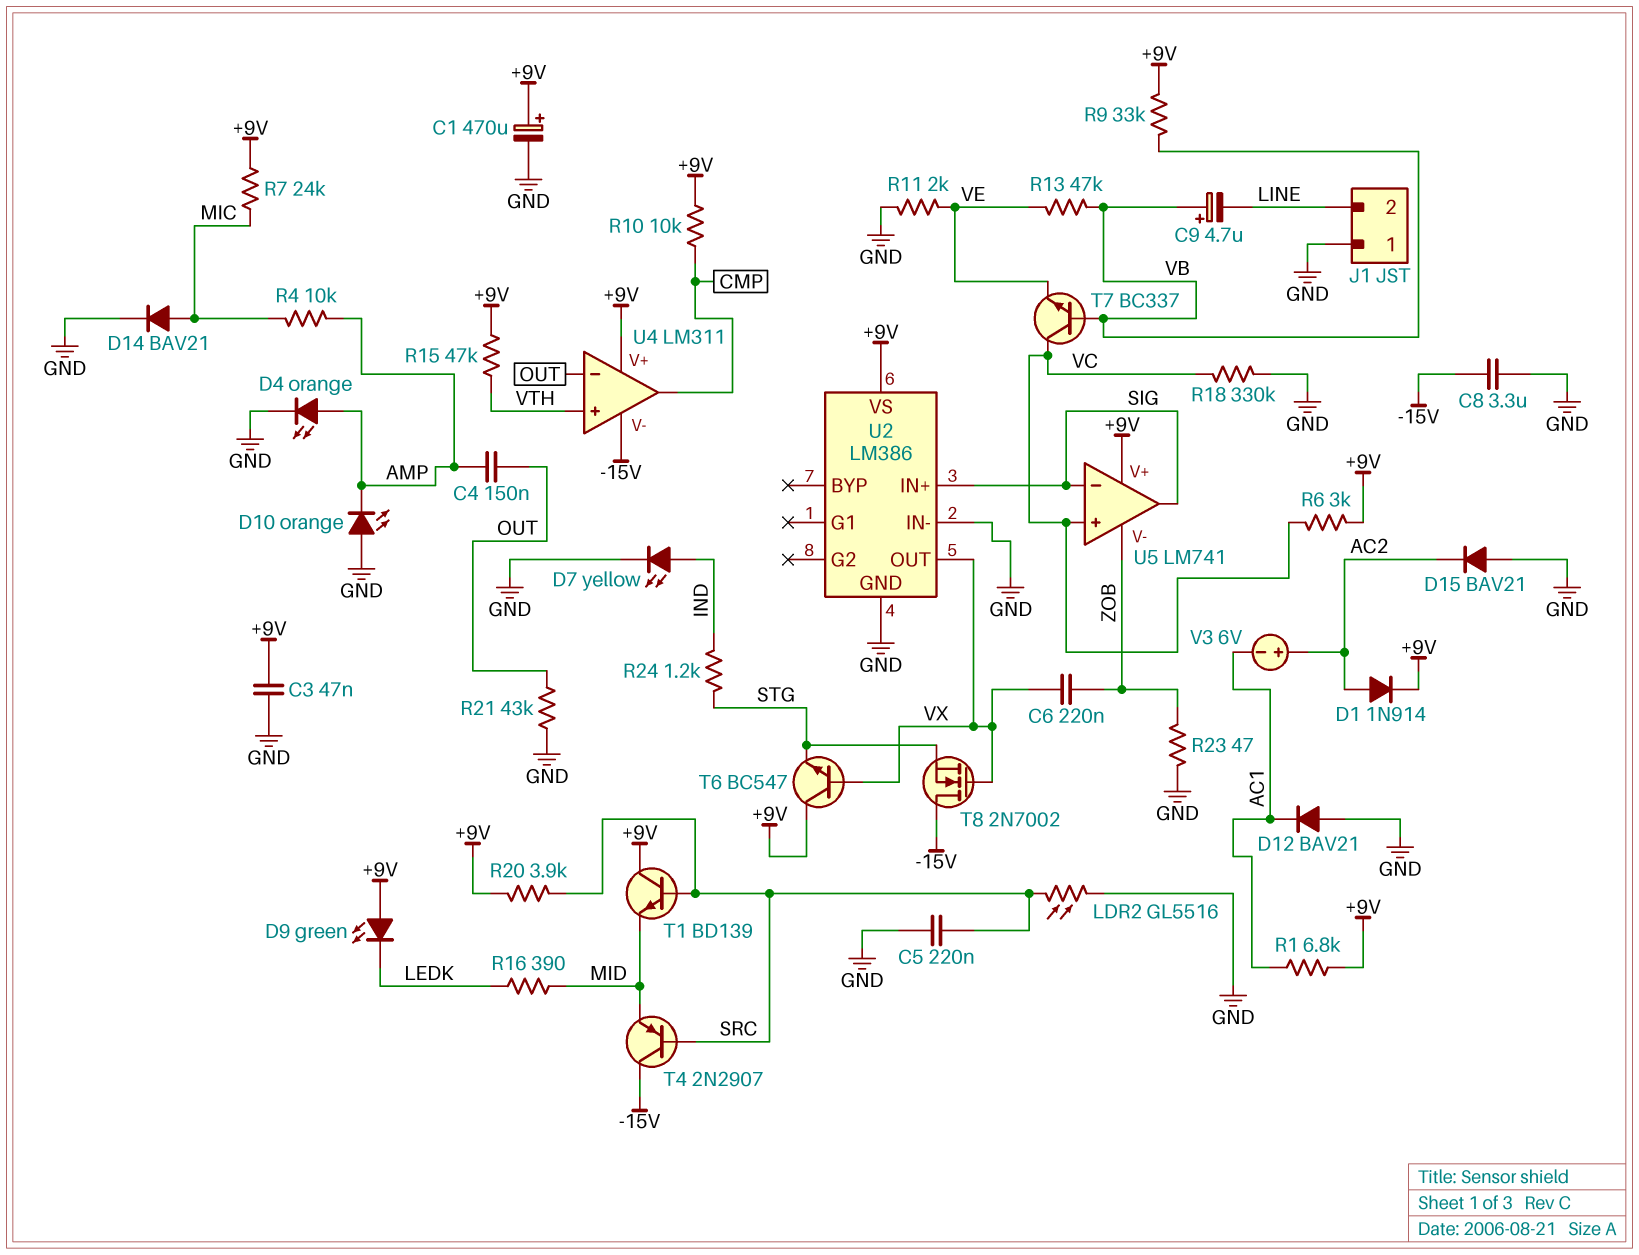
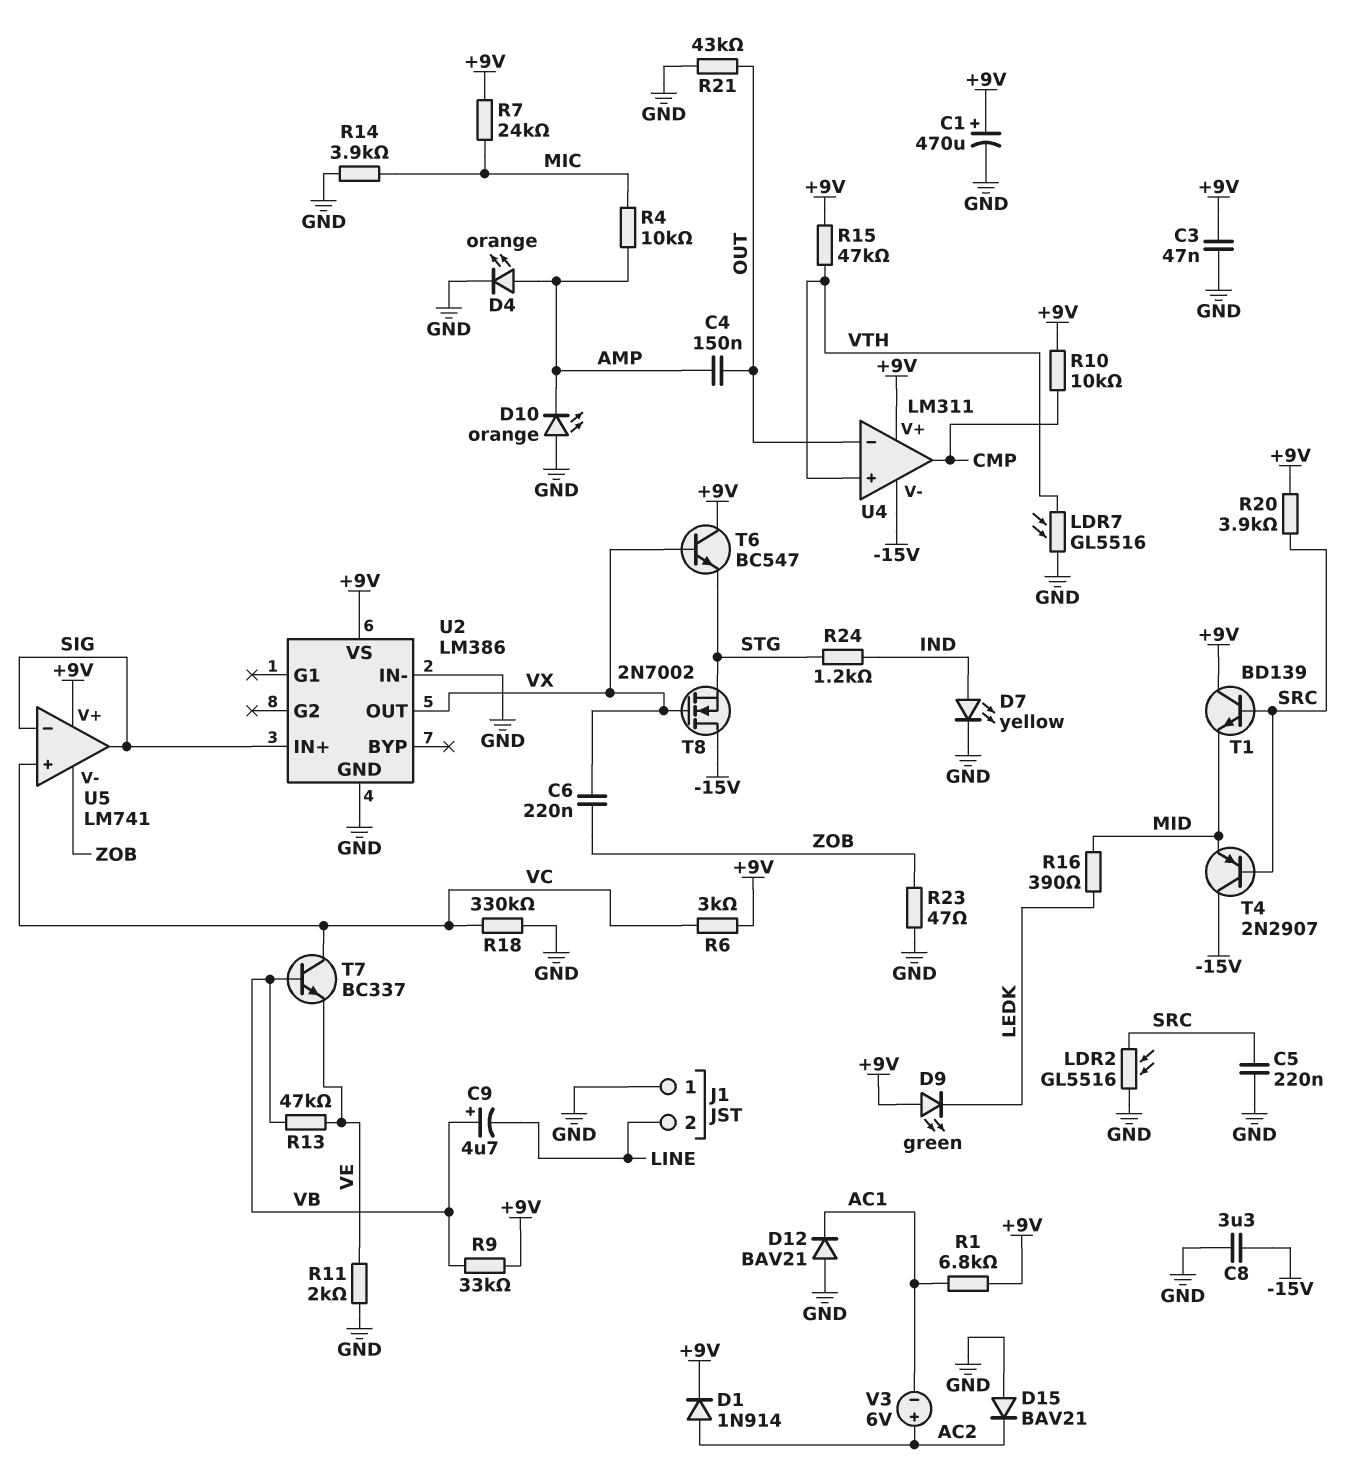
D14: diode BAV21 (A MIC, K GND) -> none
LDR7: none -> GL5516 (GND, VTH)
R14: none -> 3.9k (GND, MIC)

